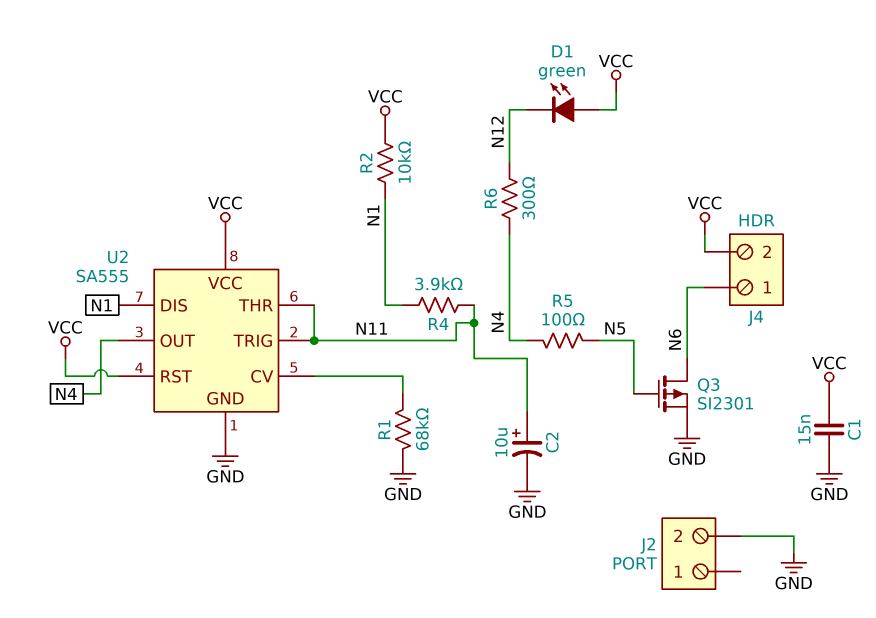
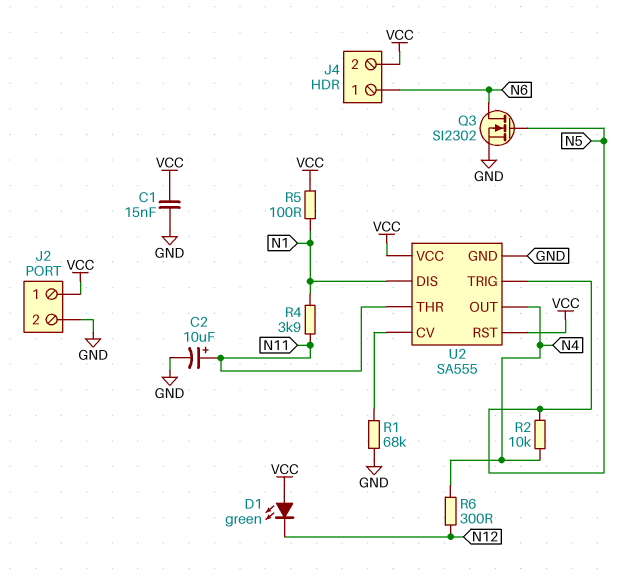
J2 pin 1: none -> VCC
Q3: PMOS SI2301 (G N5, D N6, S GND) -> NMOS SI2302 (G N5, D N6, S GND)
R2: 10k (N1, VCC) -> 10k (N4, N5)
R5: 100 (N4, N5) -> 100 (N1, VCC)
U2 pin TRIG: N11 -> N5

